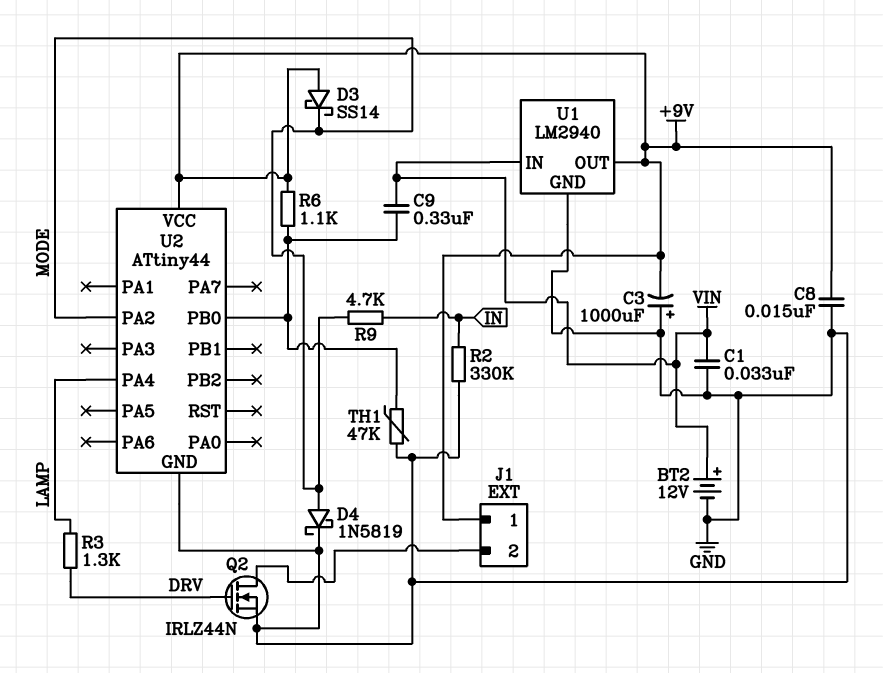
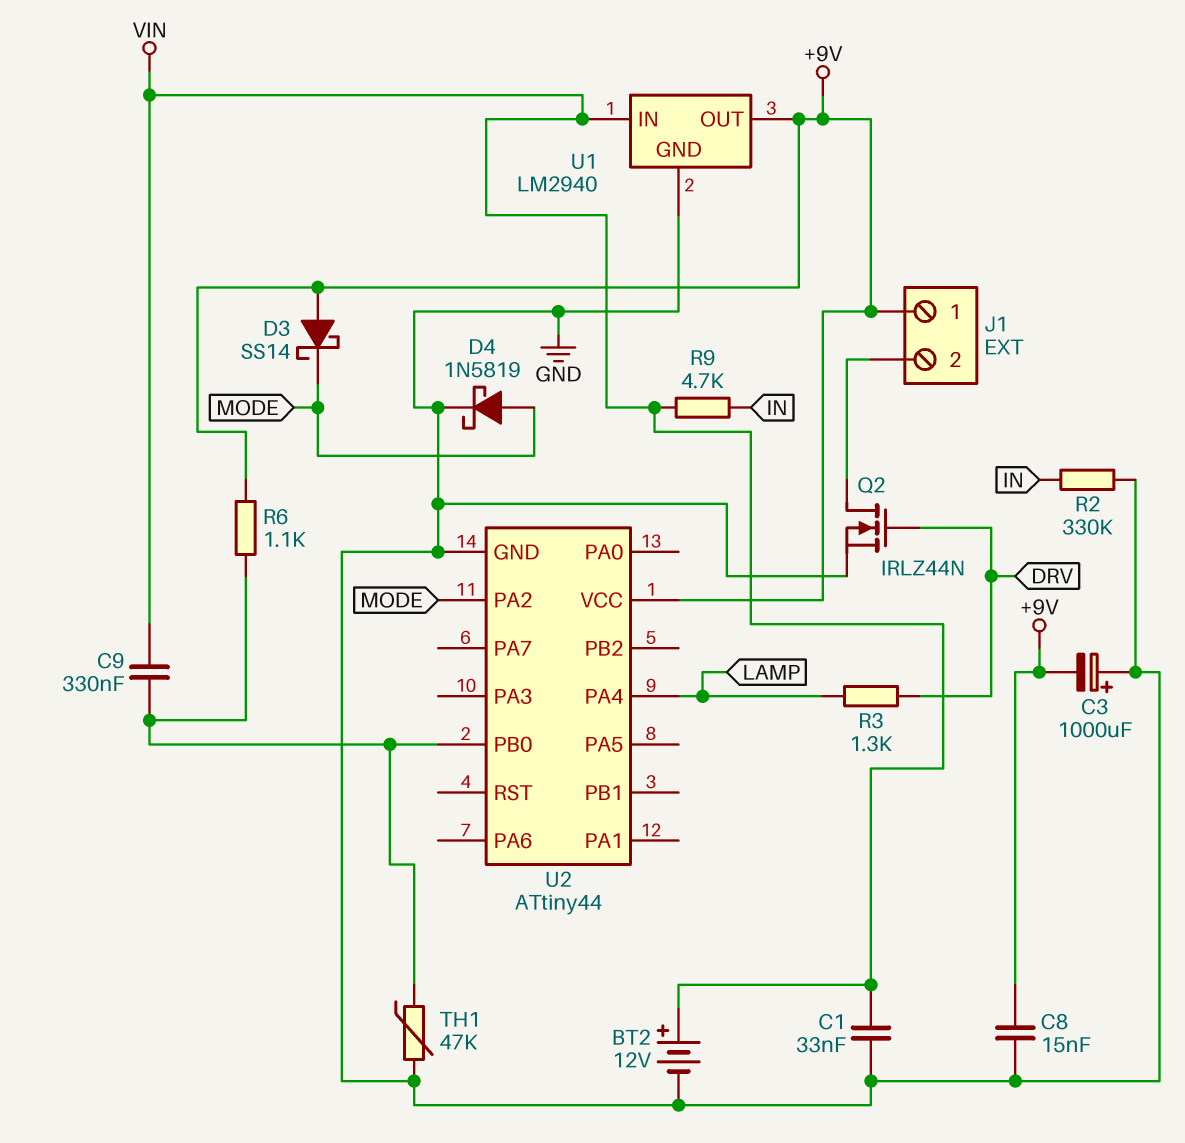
R9: 4.7k (IN, MODE) -> 4.7k (IN, VIN)

